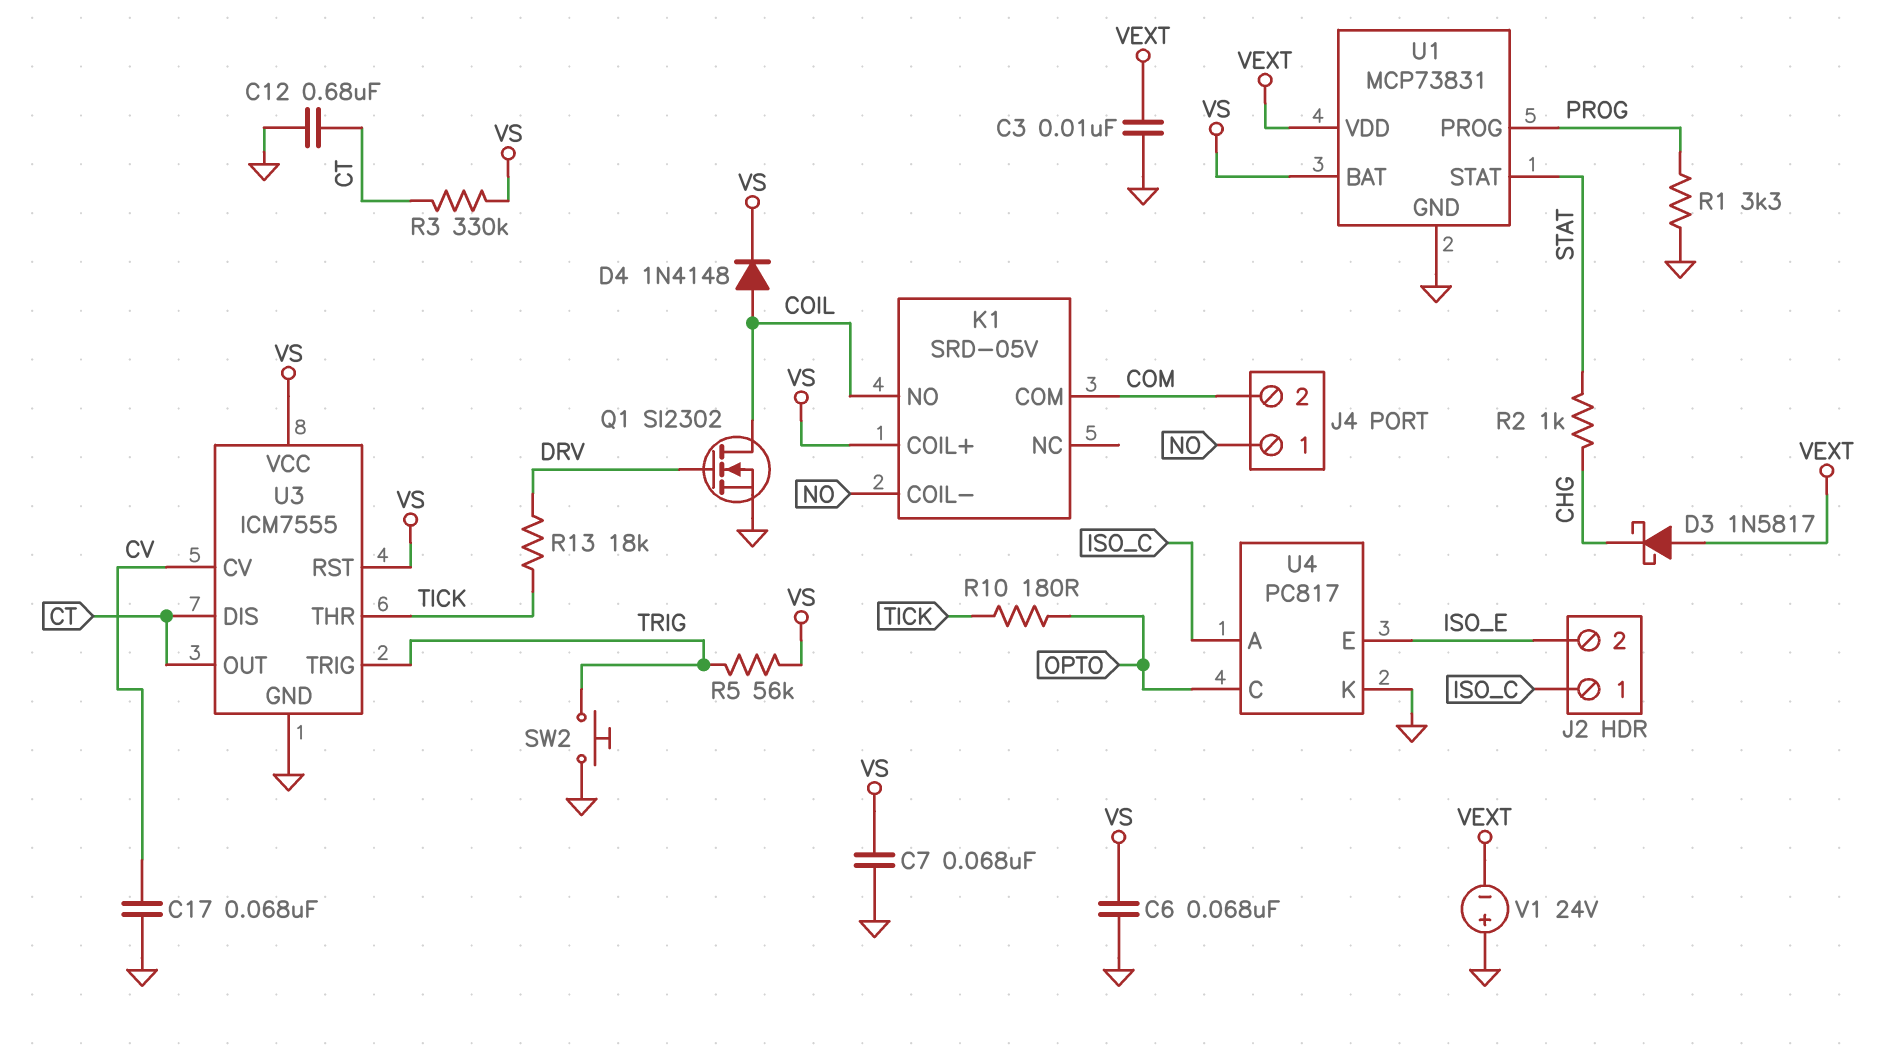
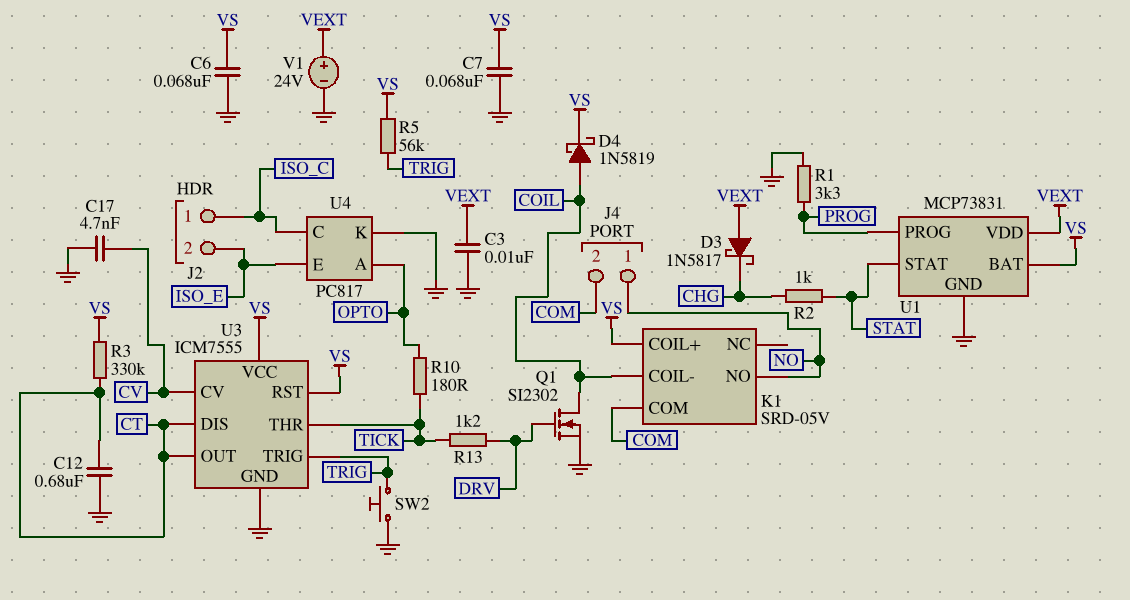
C17: 68nF (CV, GND) -> 4.7nF (CV, GND)
D4: diode 1N4148 (A COIL, K VS) -> schottky 1N5819 (A COIL, K VS)
K1 pin COIL-: NO -> COIL
K1 pin NO: COIL -> NO
R13: 18k (DRV, TICK) -> 1.2k (DRV, TICK)
U4 pin A: ISO_C -> OPTO
U4 pin C: OPTO -> ISO_C
V1: 24V (plus GND, minus VEXT) -> 24V (plus VEXT, minus GND)

